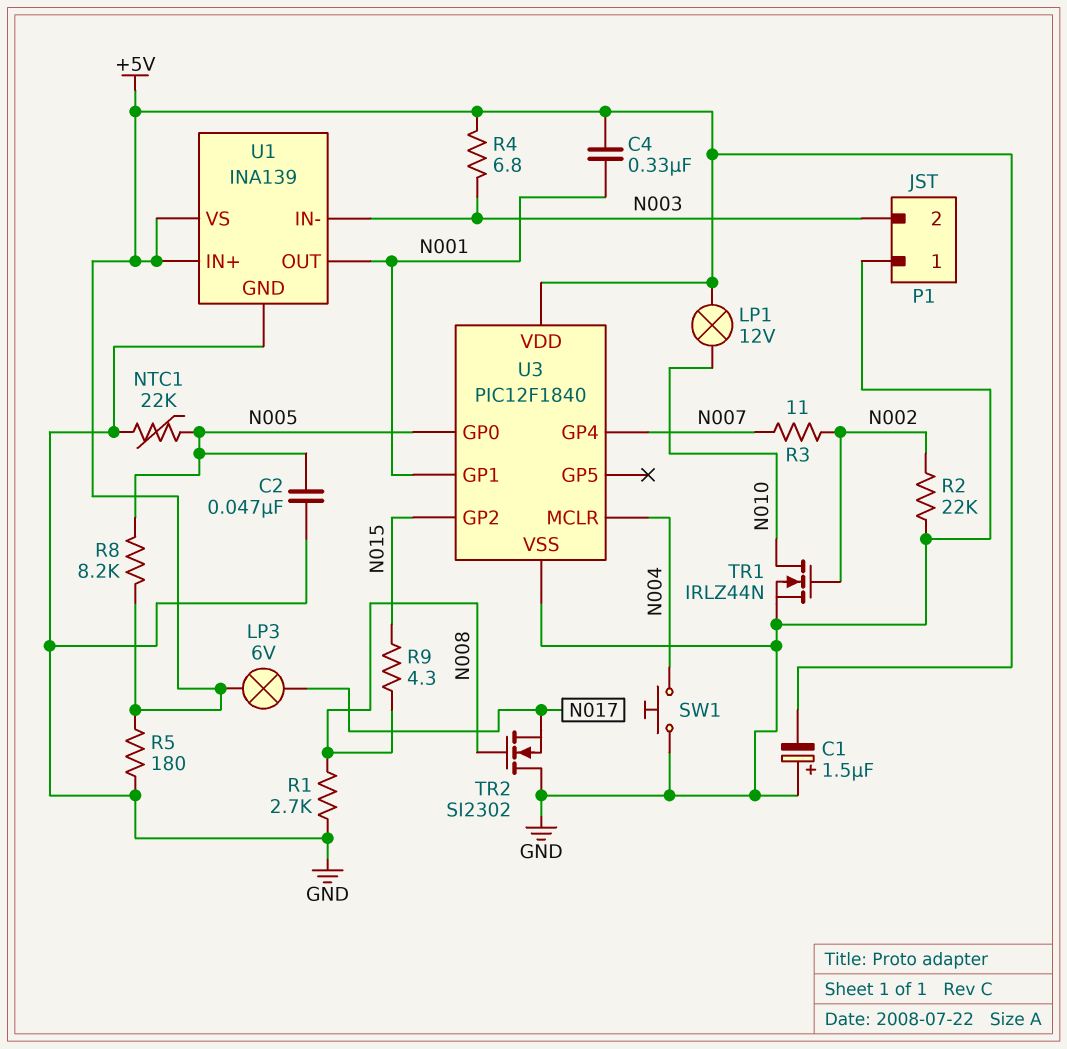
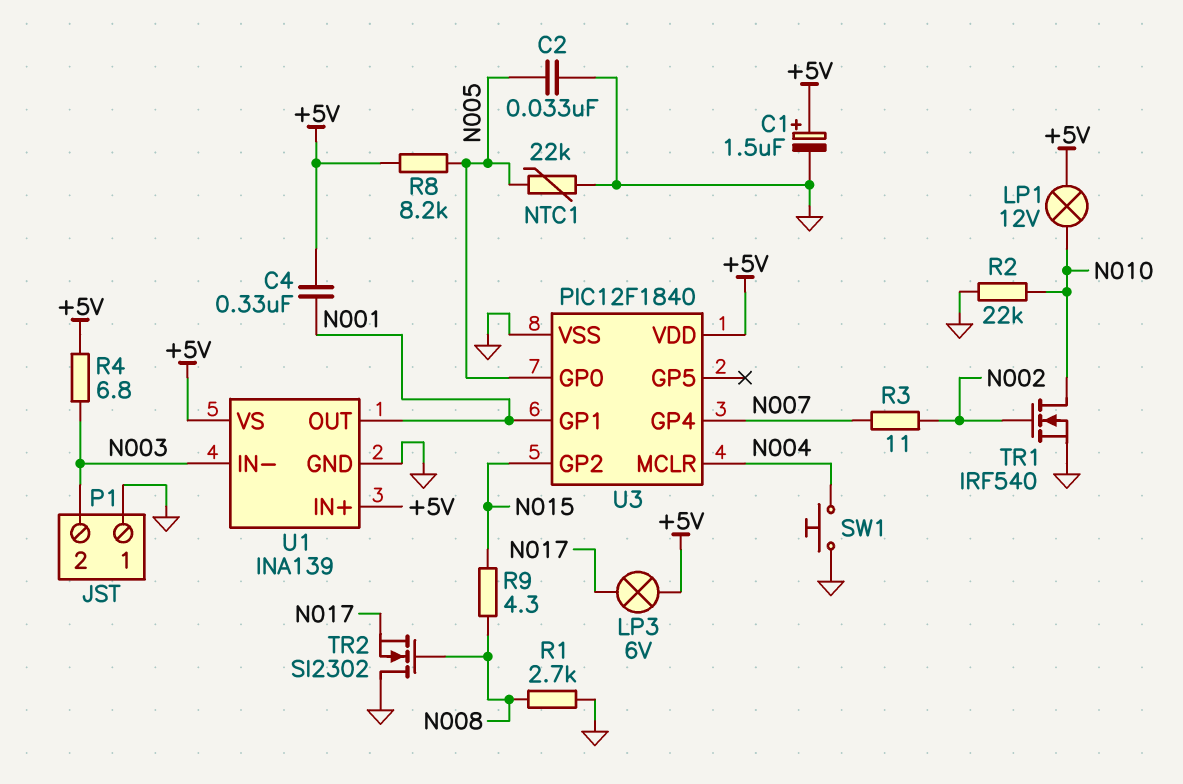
C1: 1.5uF (plus GND, minus +5V) -> 1.5uF (plus +5V, minus GND)
C2: 47nF (GND, N005) -> 33nF (GND, N005)
R2: 22k (GND, N002) -> 22k (GND, N010)
R5: 180 (+5V, GND) -> none
TR1: NMOS IRLZ44N (G N002, D N010, S GND) -> NMOS IRF540 (G N002, D N010, S GND)

